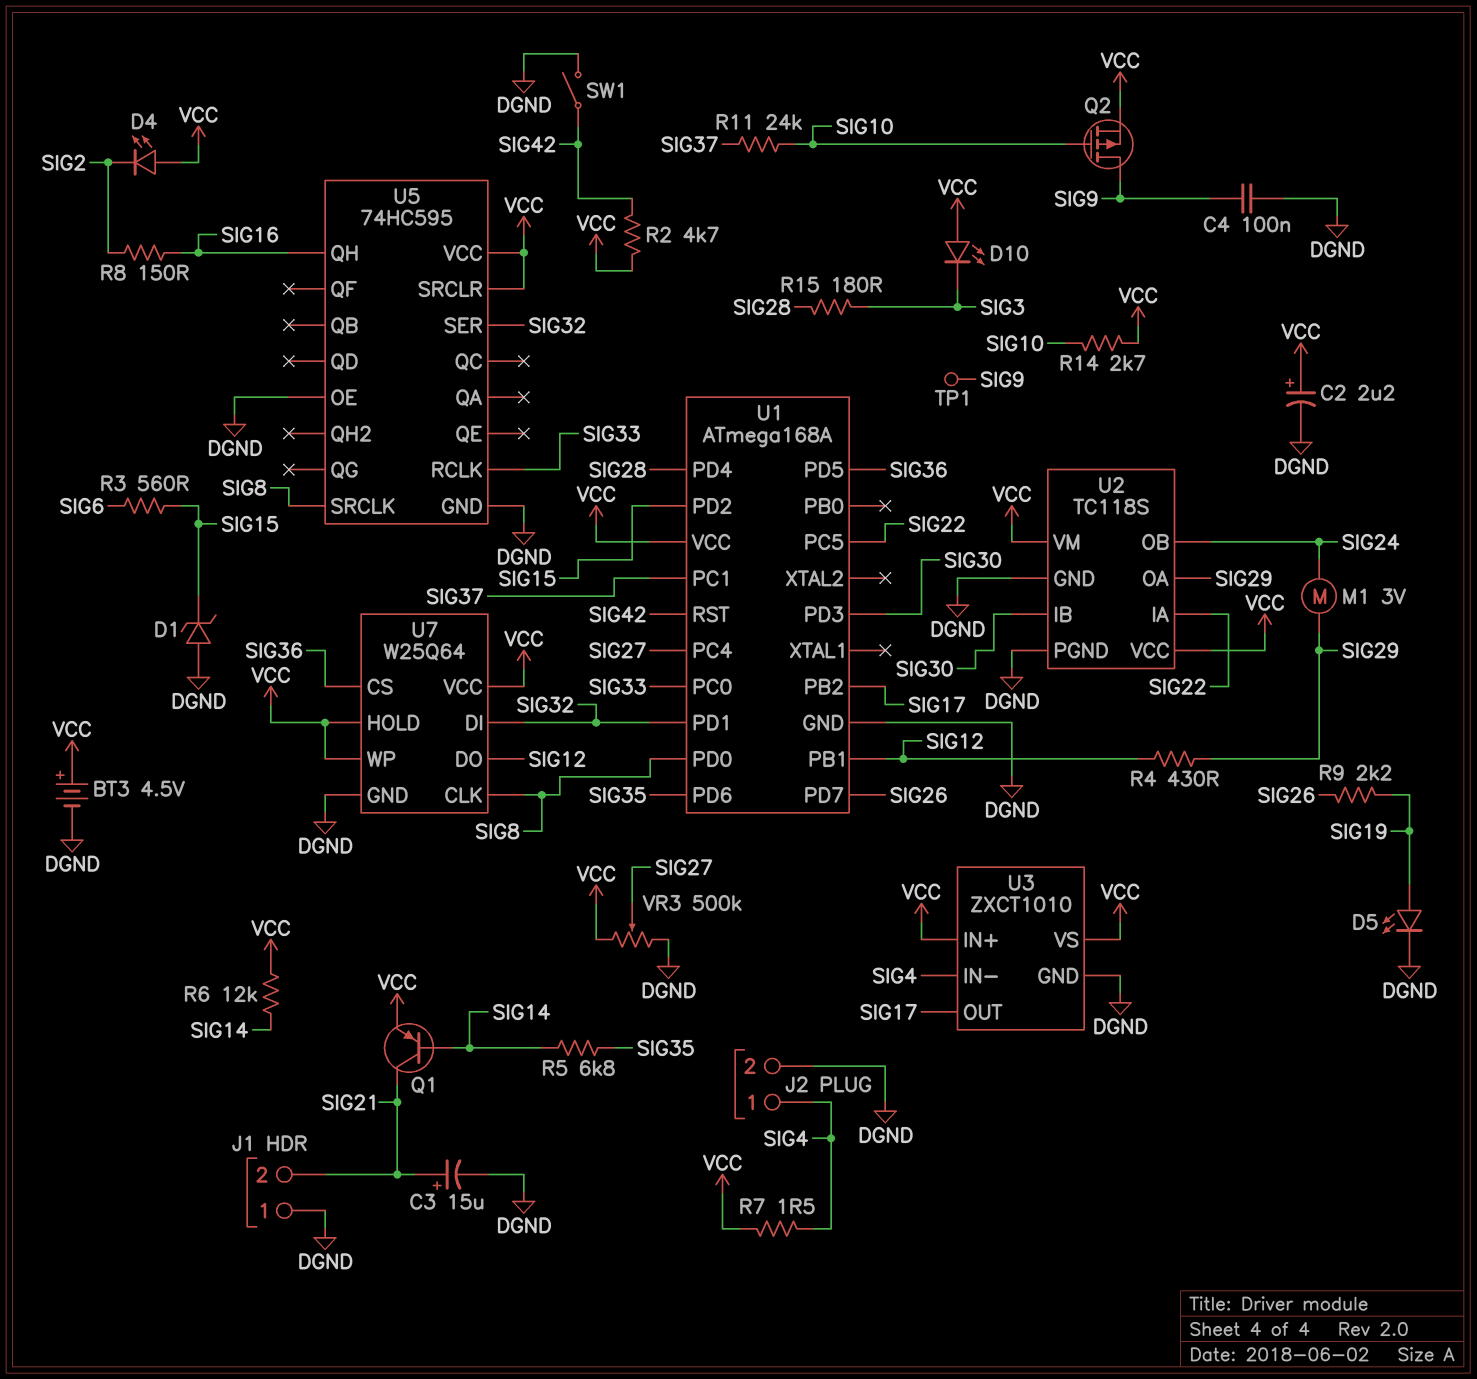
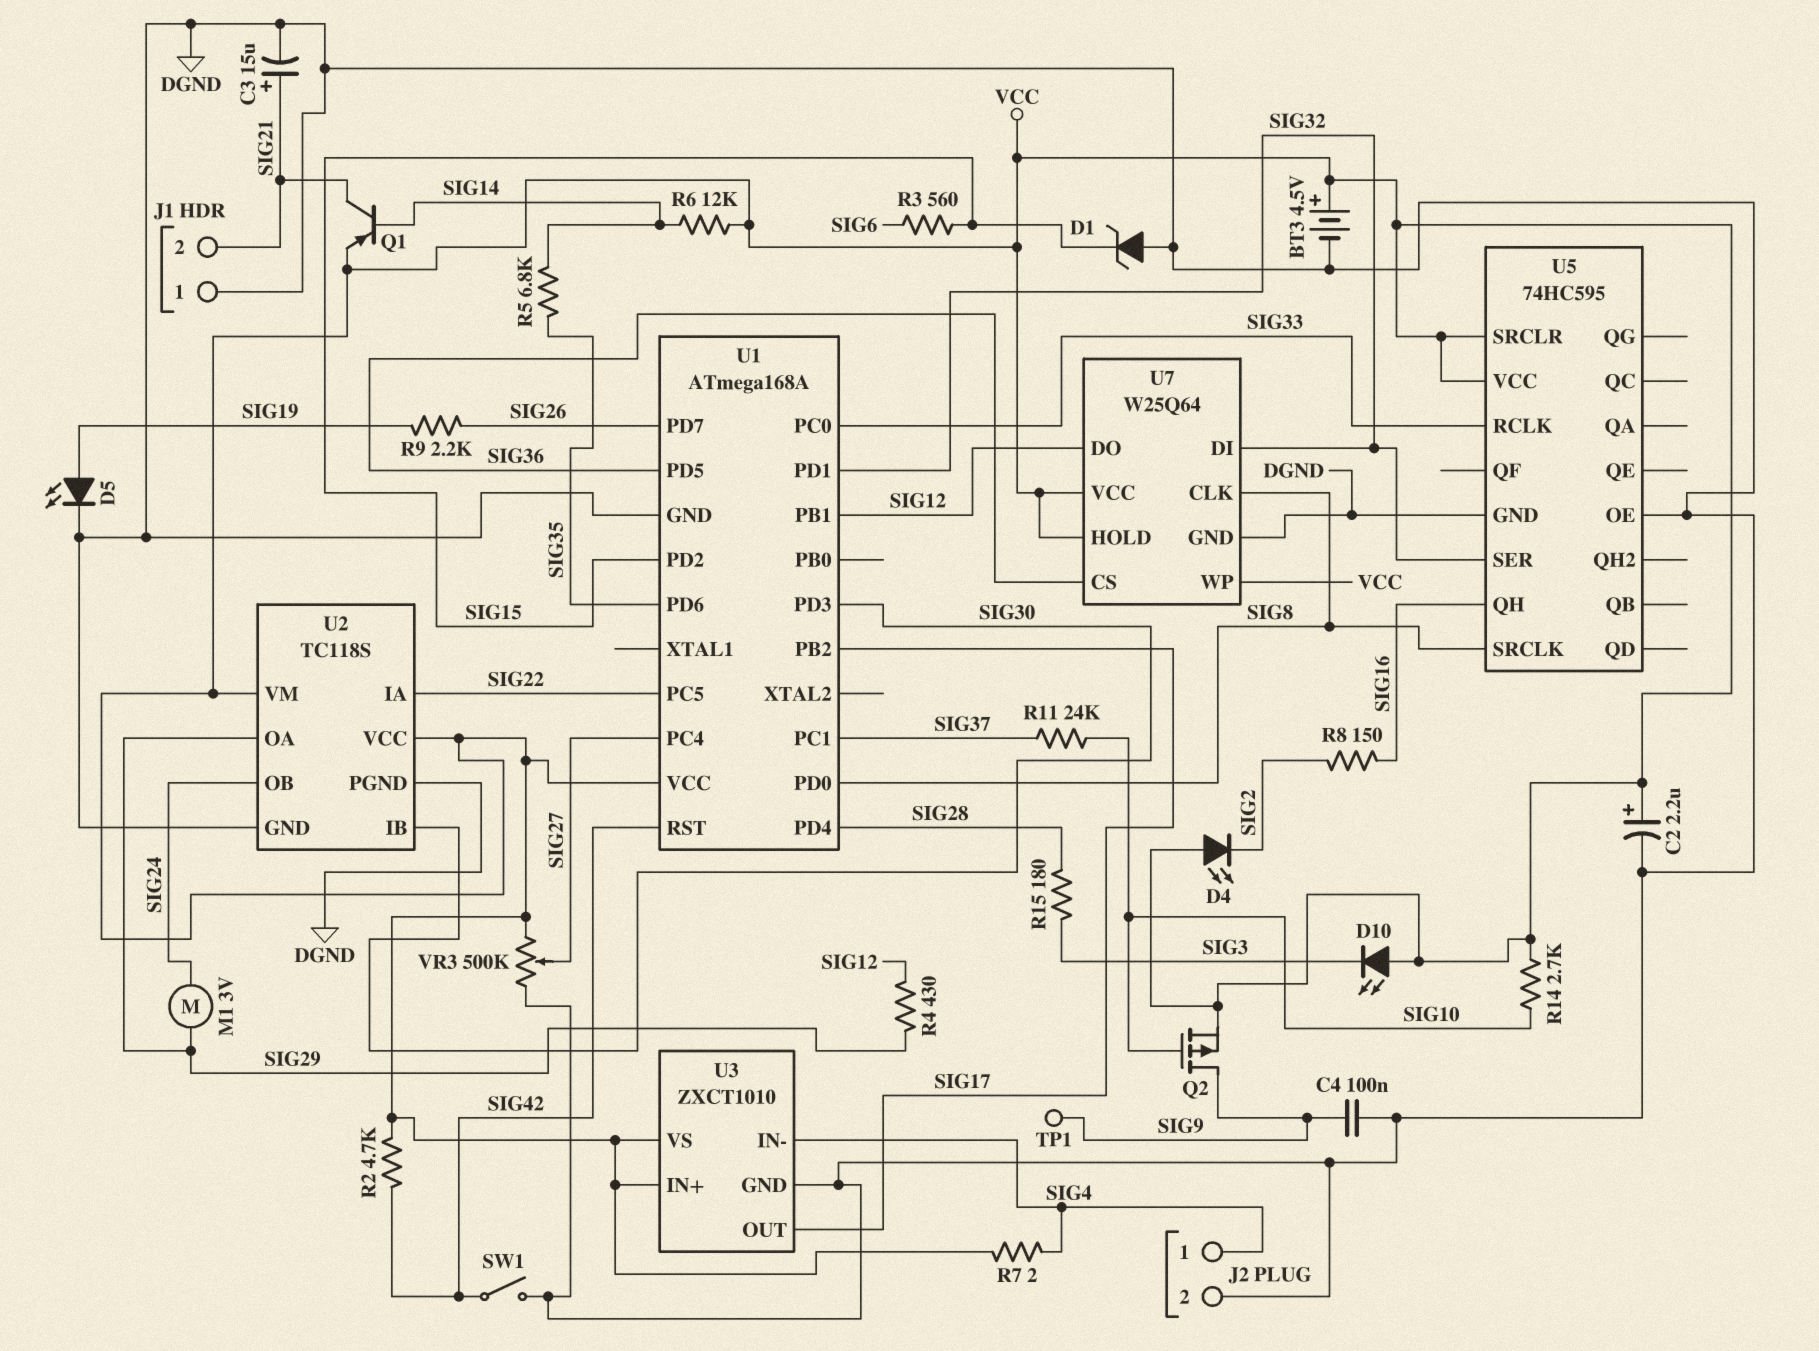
R7: 1.5 (SIG4, VCC) -> 2 (SIG4, VCC)

